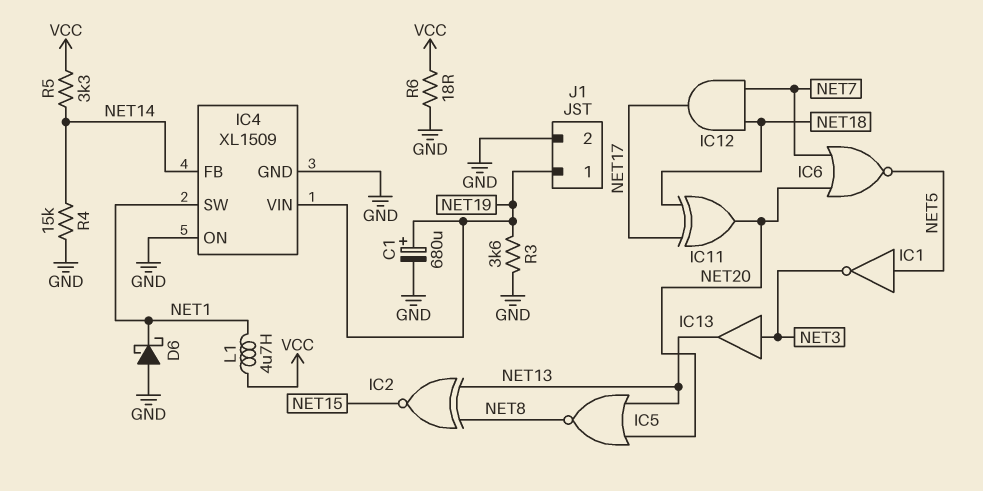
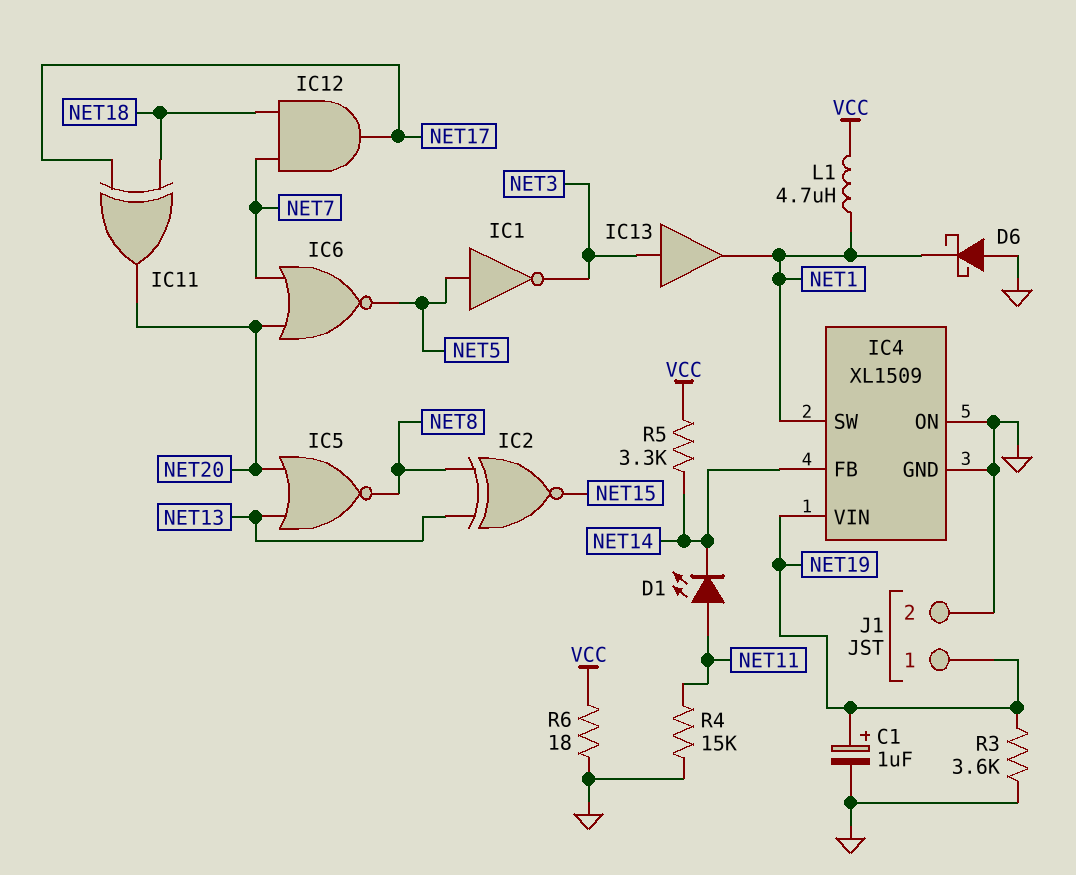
C1: 680uF (plus NET19, minus GND) -> 1uF (plus NET19, minus GND)
D1: none -> LED (A NET11, K NET14)
IC13: buffer (in NET3, out NET13) -> buffer (in NET3, out NET1)
R4: 15k (GND, NET14) -> 15k (GND, NET11)

